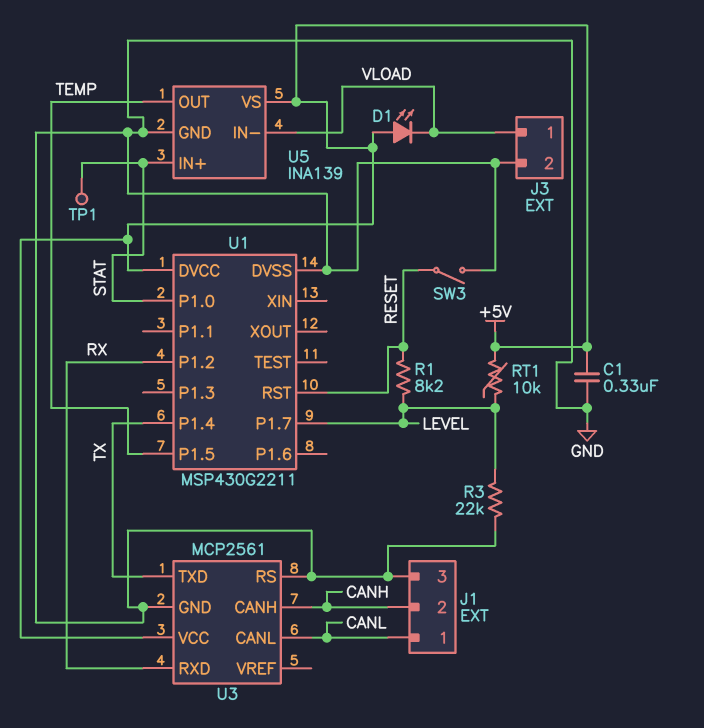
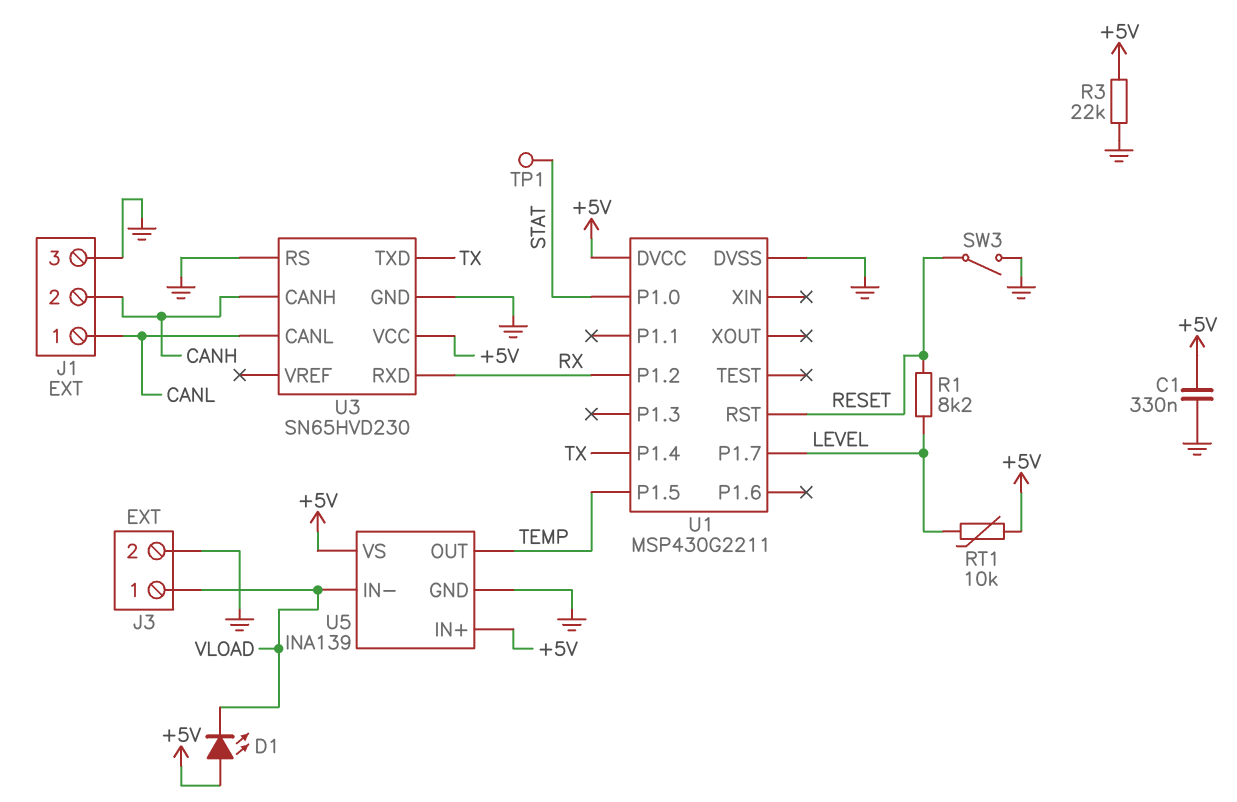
R3: 22k (GND, LEVEL) -> 22k (+5V, GND)
U3: MCP2561 -> SN65HVD230
U5 pin IN+: STAT -> +5V

